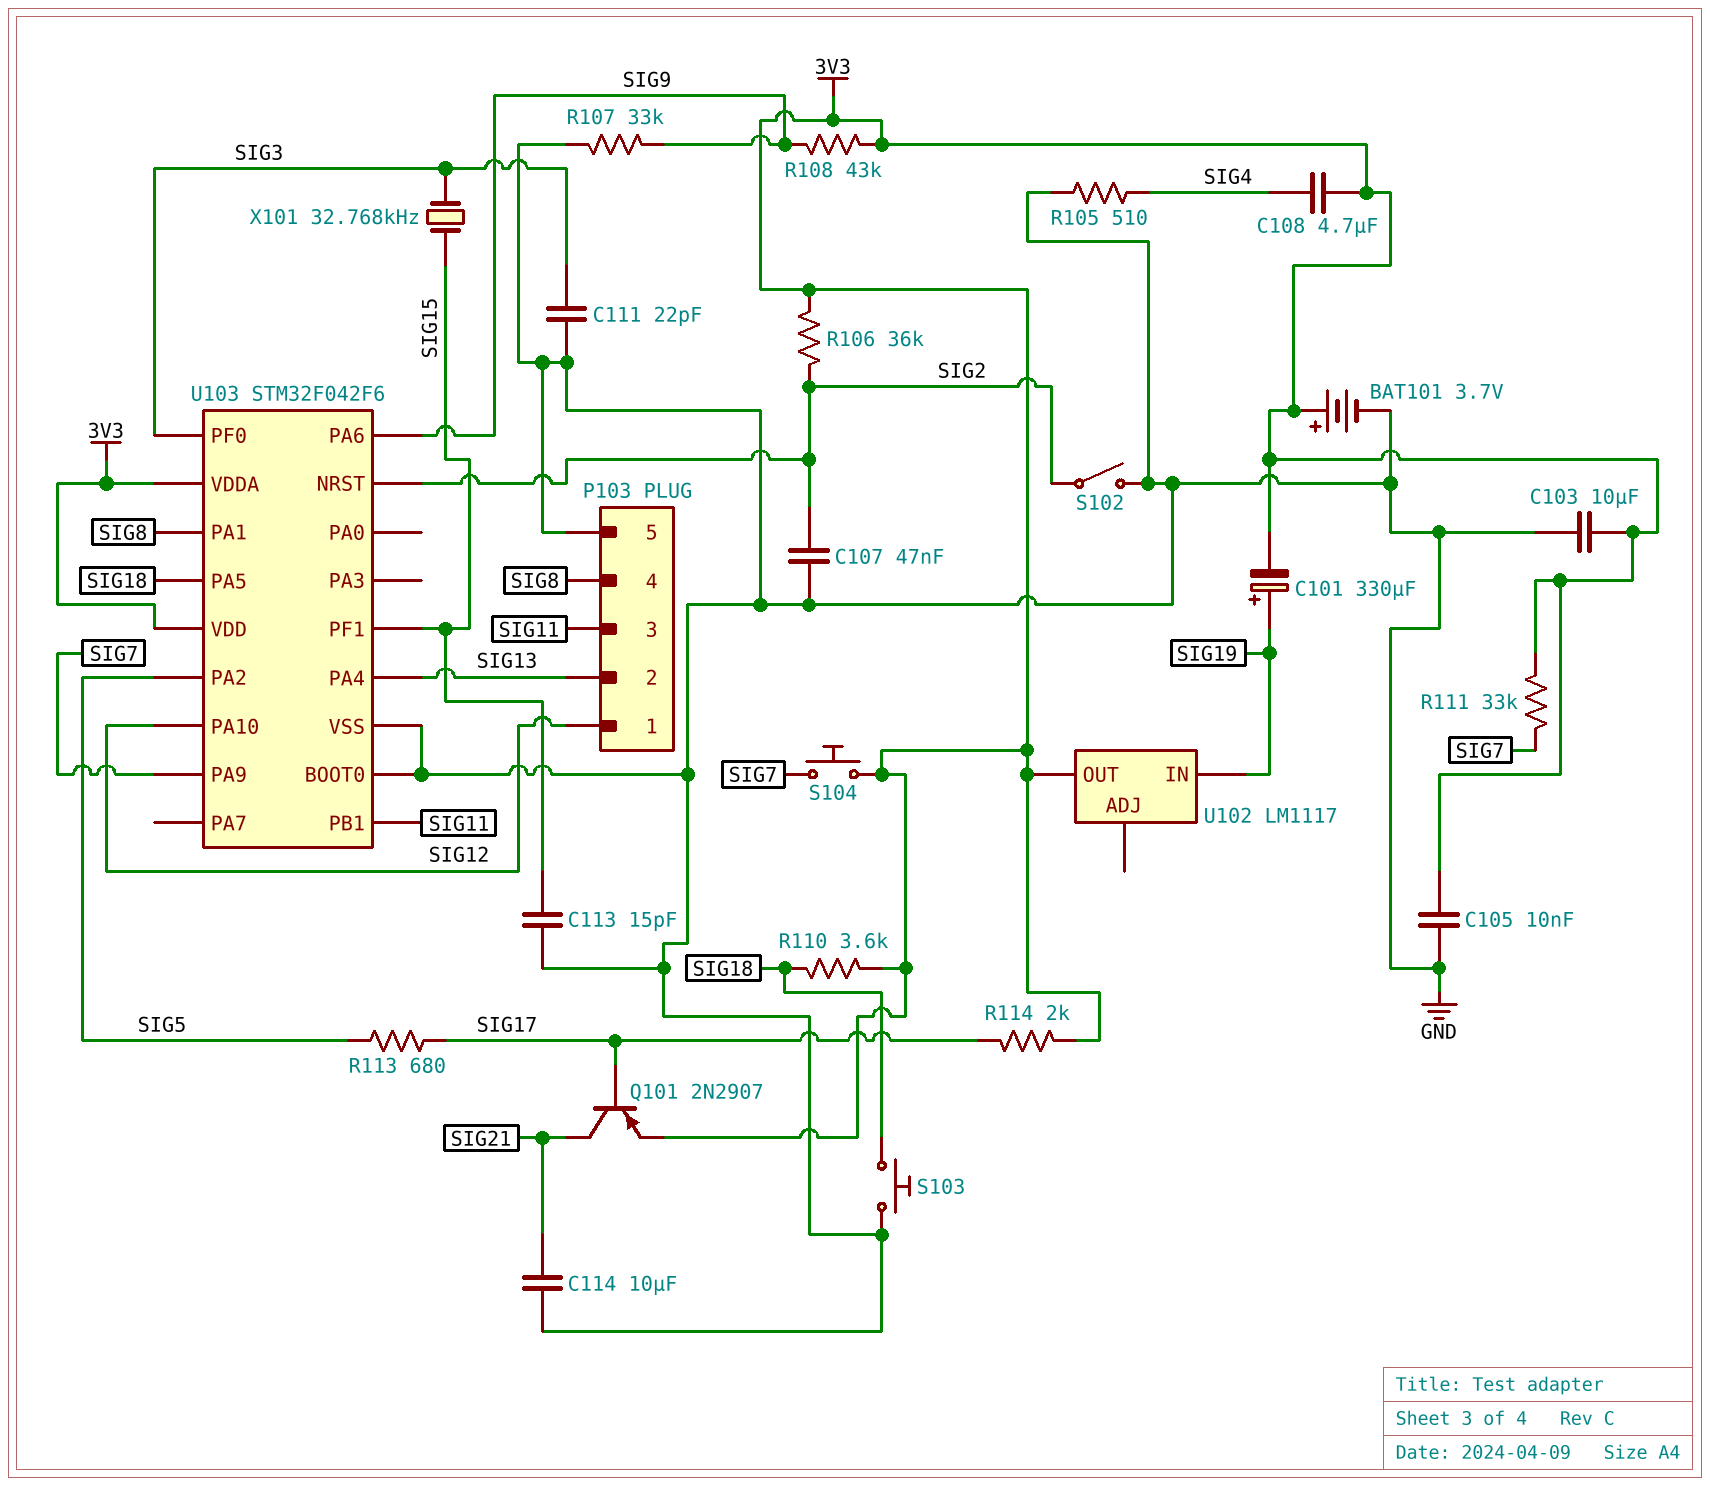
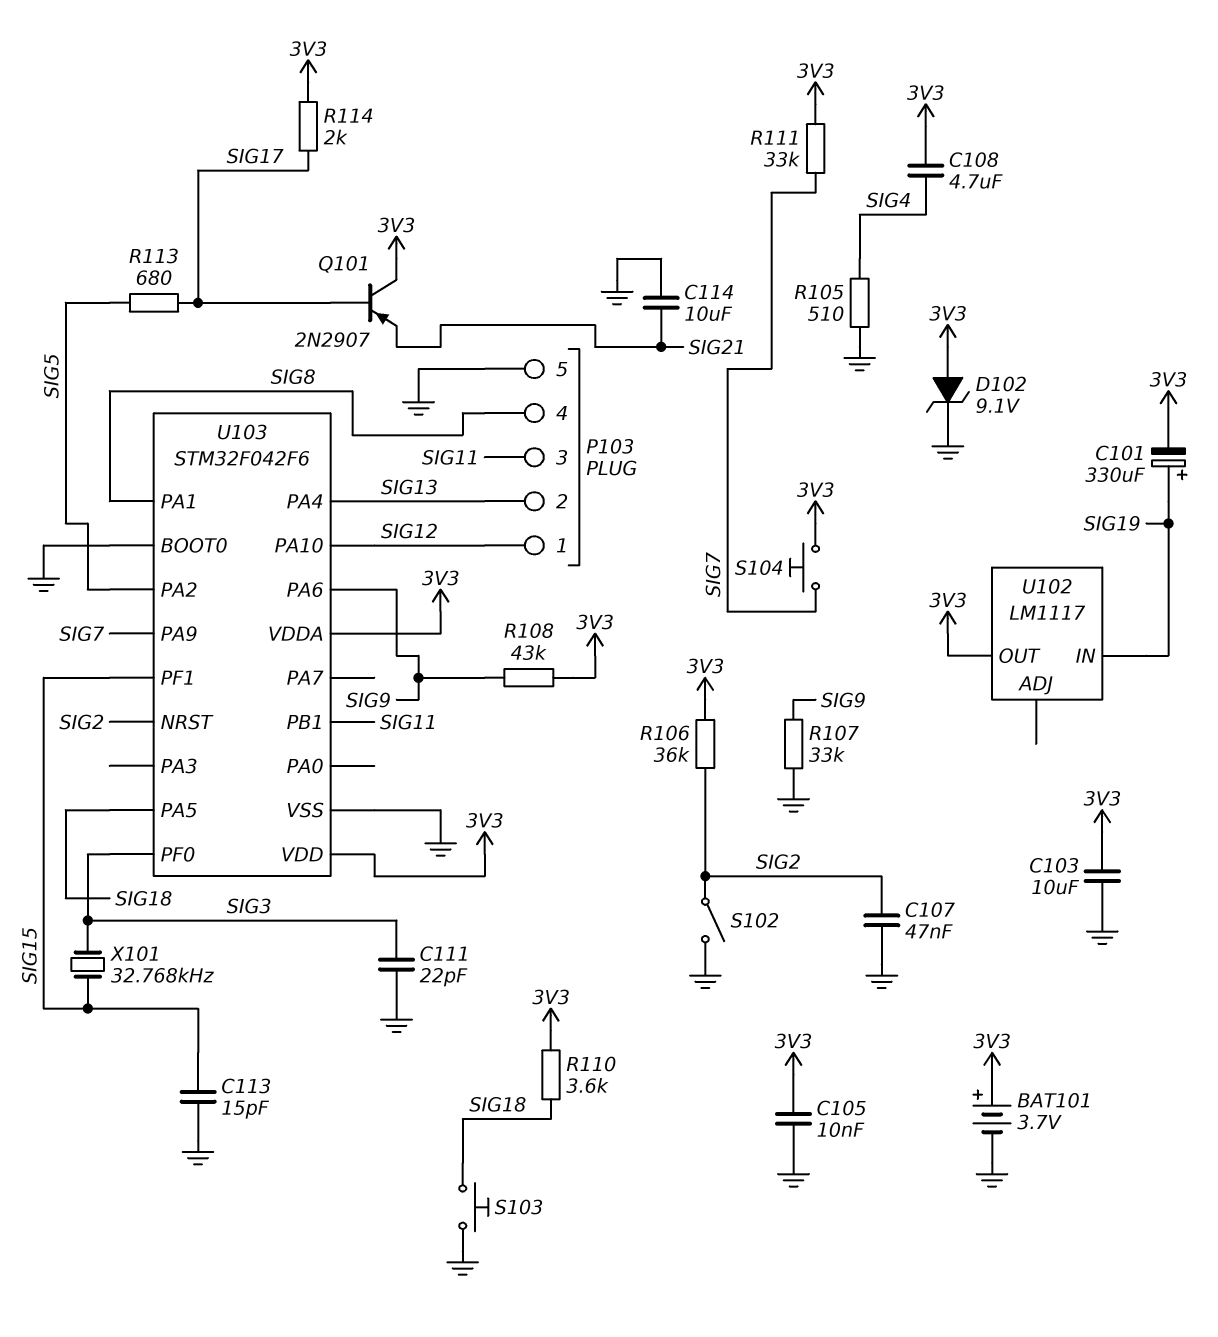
D102: none -> zener 9.1V (A 3V3, K GND)
Q101: PNP 2N2907 (B SIG17, C SIG21, E 3V3) -> PNP 2N2907 (B SIG17, C 3V3, E SIG21)

